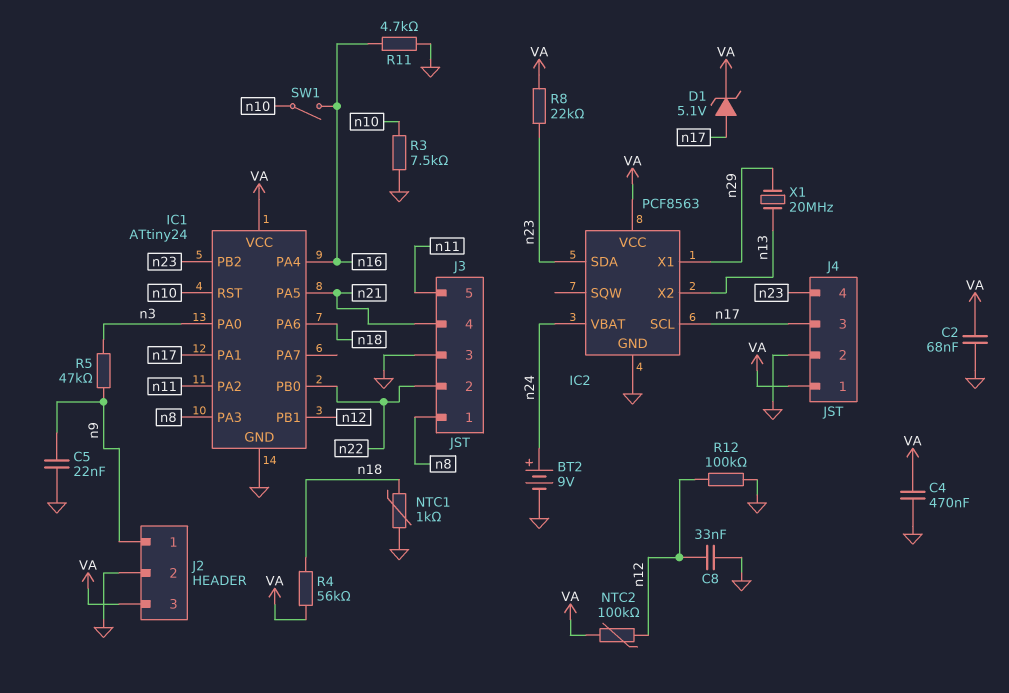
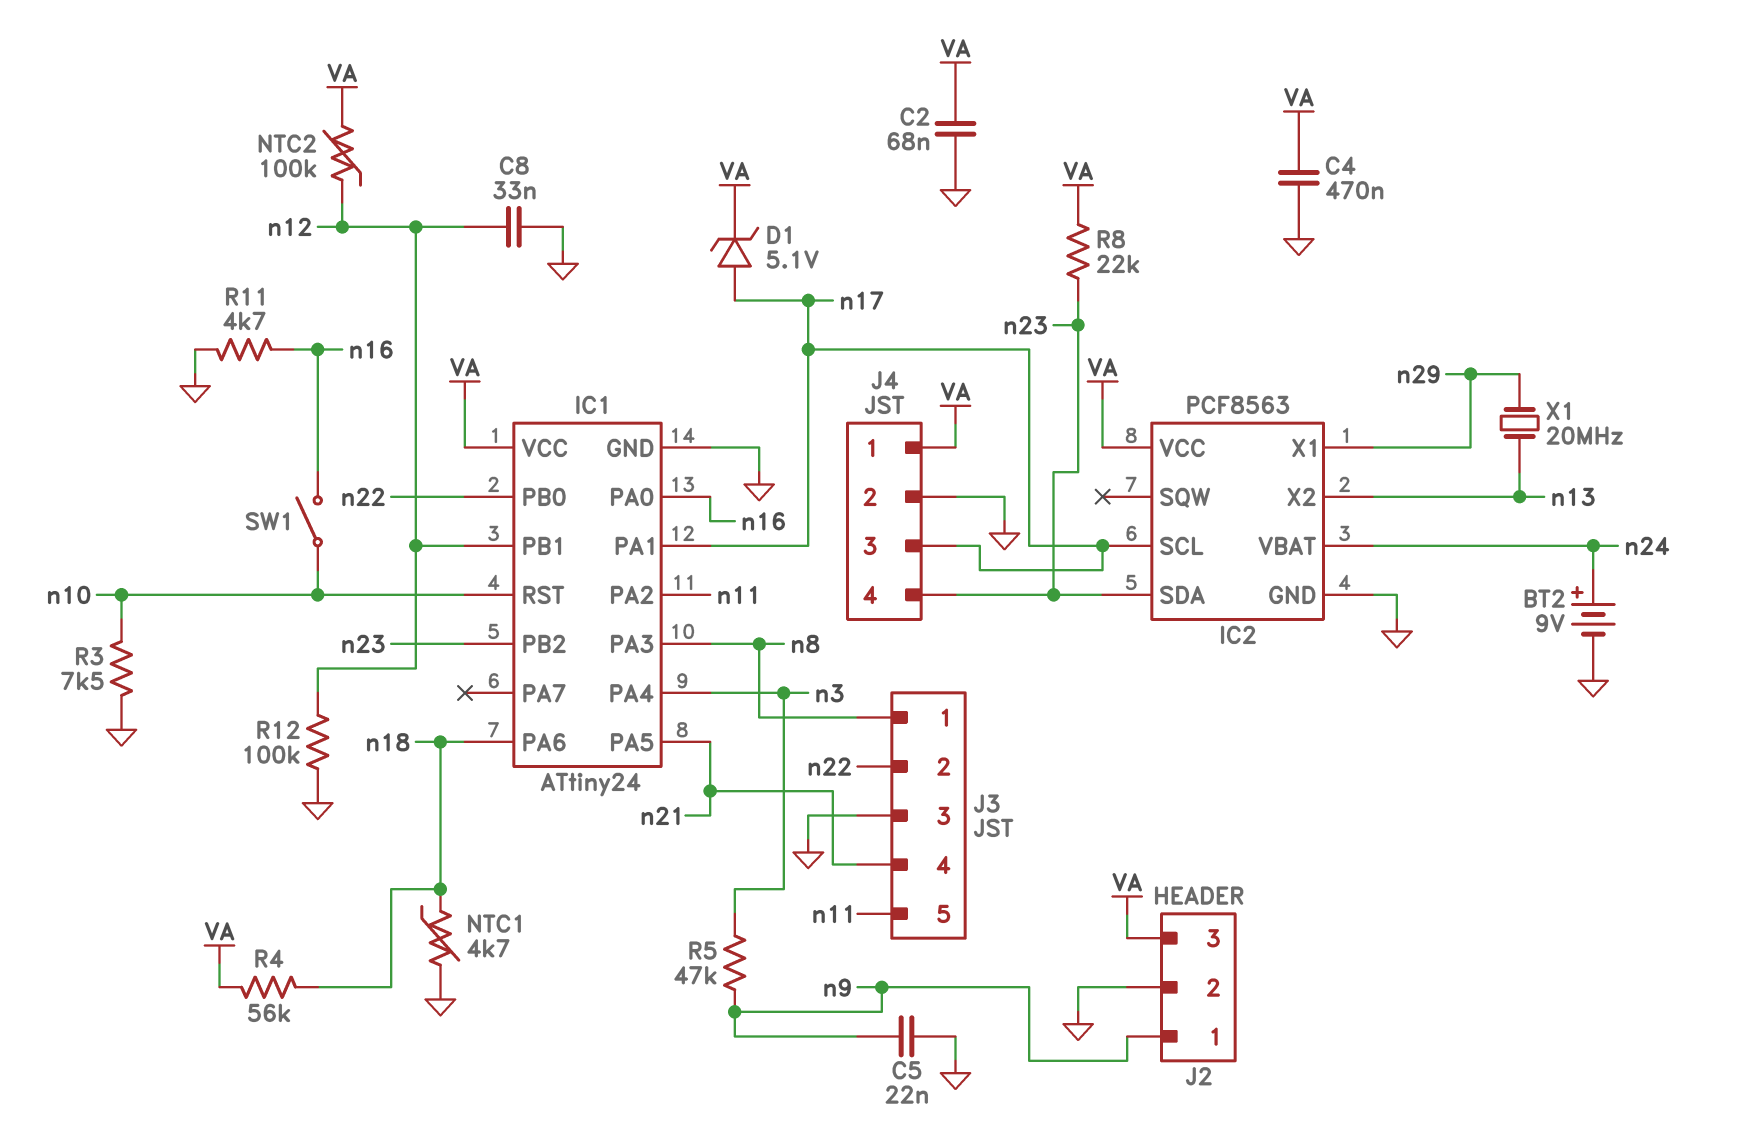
IC1 pin PA0: n3 -> n16
IC1 pin PA4: n16 -> n3
NTC1: 1k (GND, n18) -> 4.7k (GND, n18)

